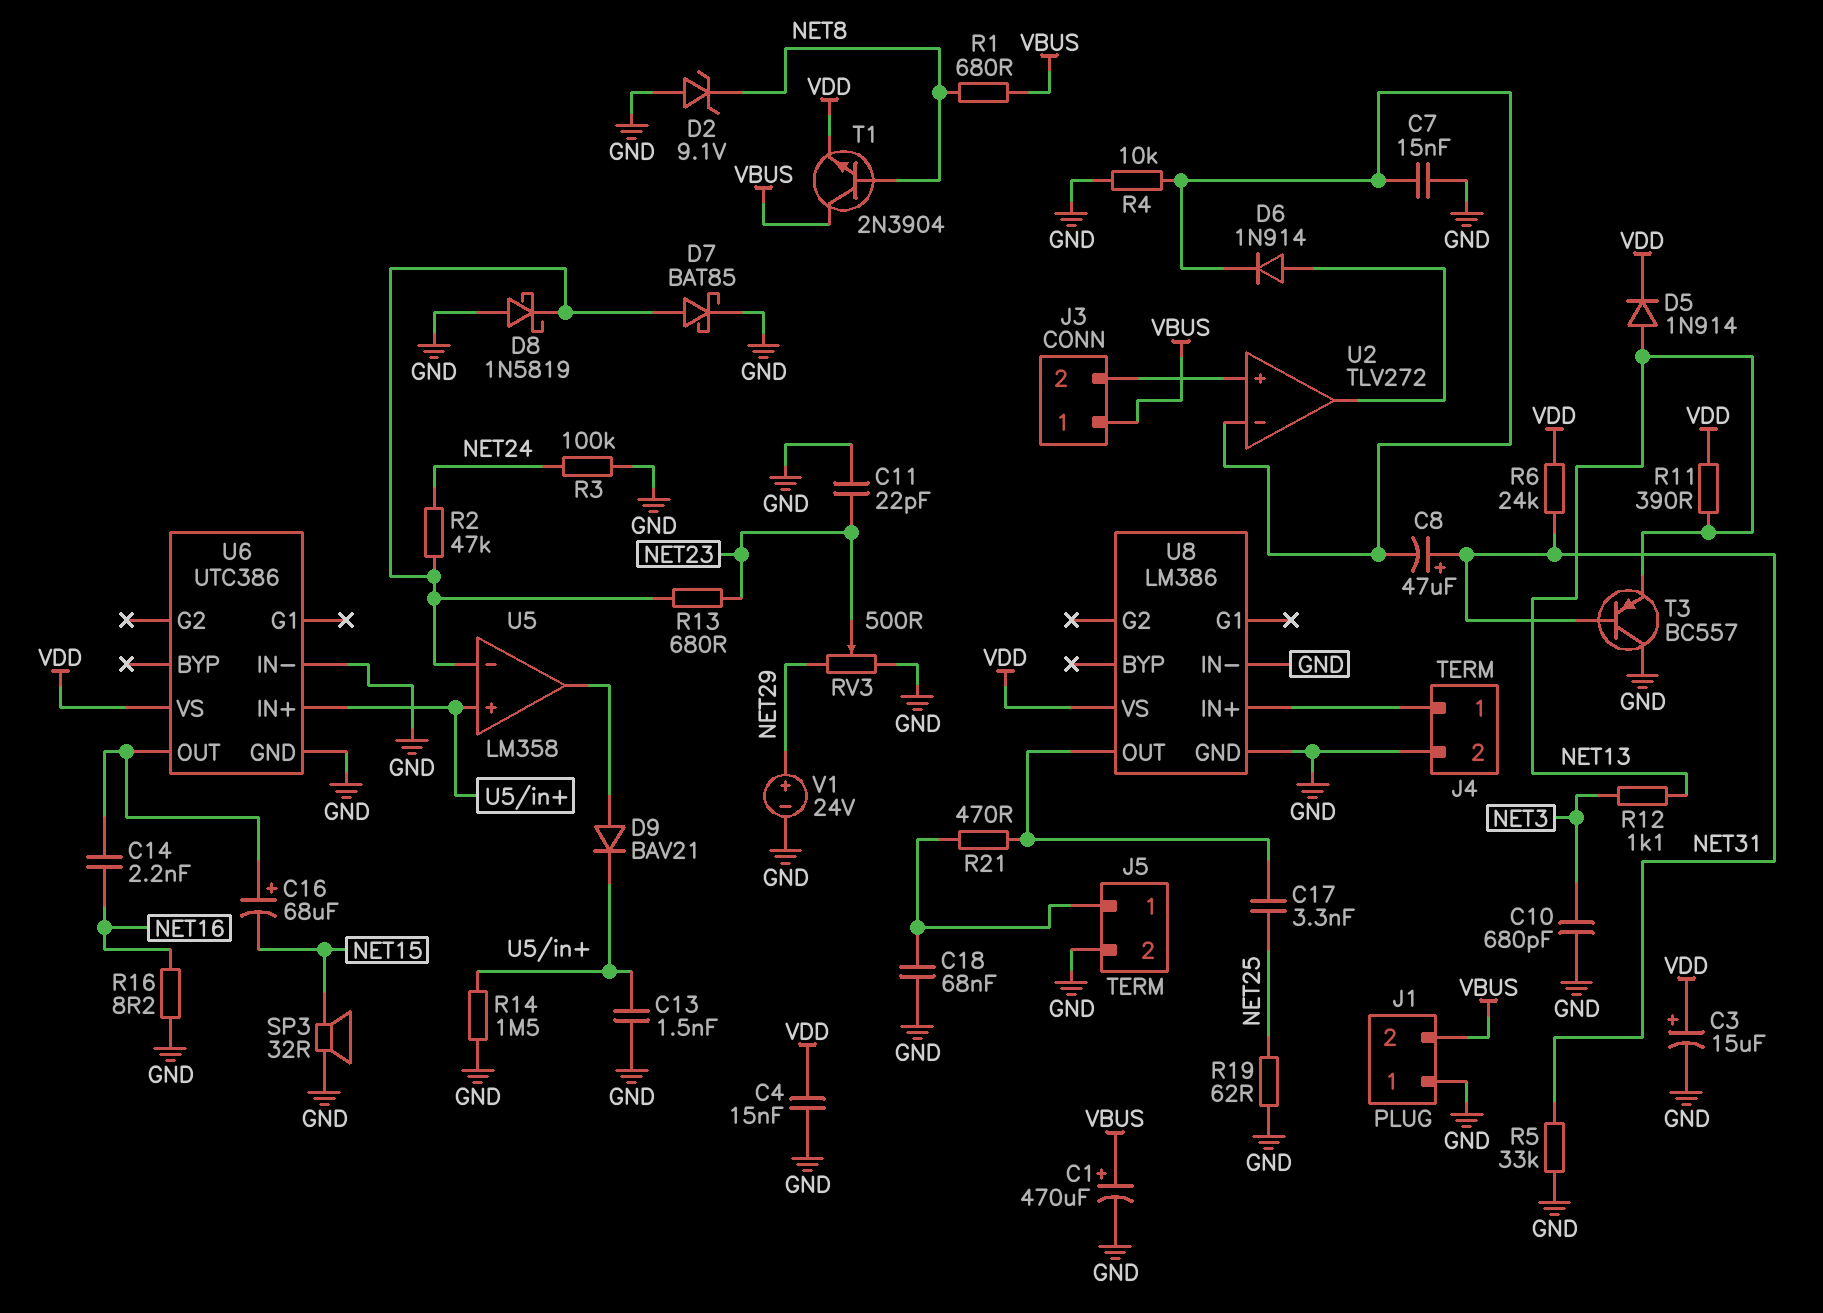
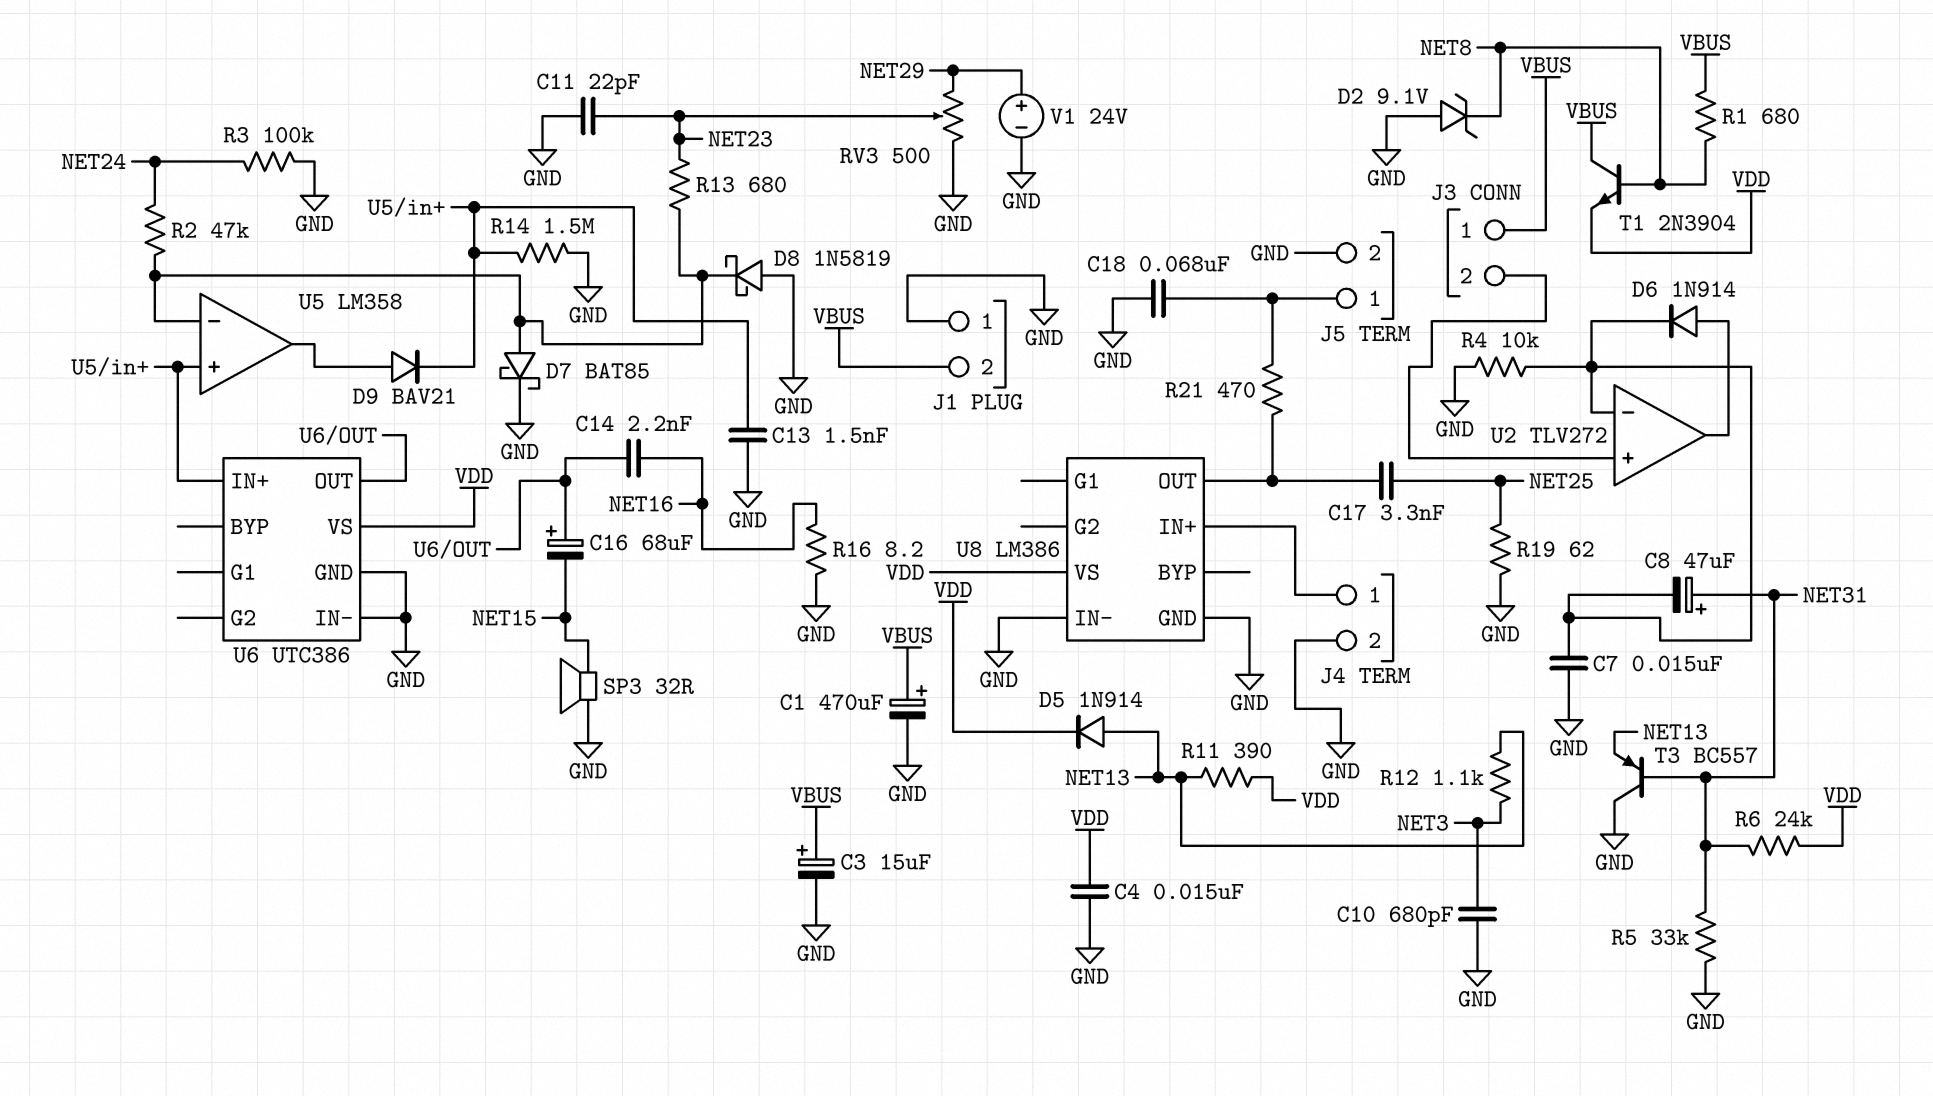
C3: 15uF (plus VDD, minus GND) -> 15uF (plus VBUS, minus GND)

